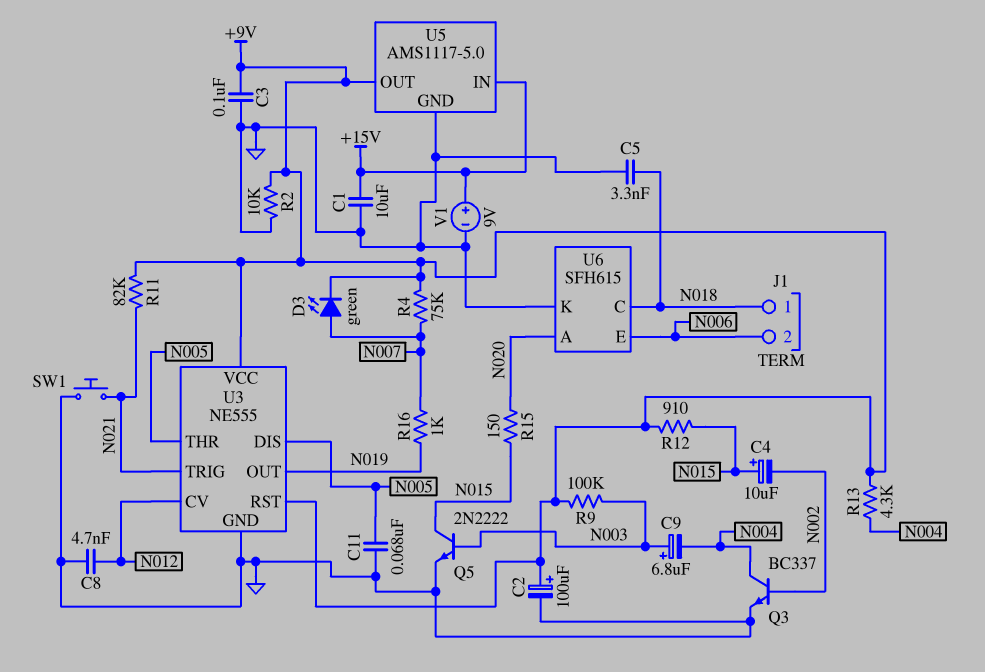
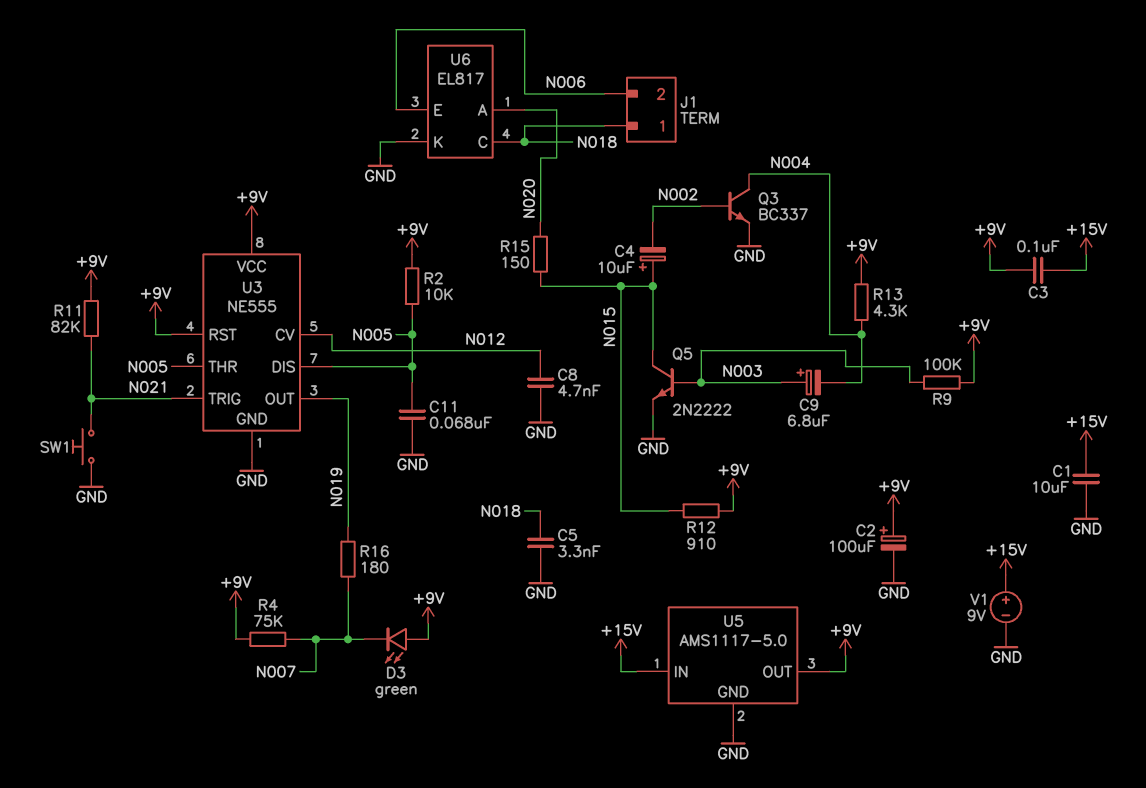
C3: 100nF (+9V, GND) -> 100nF (+9V, +15V)
D3: LED green (A N007, K +9V) -> LED green (A +9V, K N007)
R2: 10k (+9V, GND) -> 10k (+9V, N005)
R16: 1k (N007, N019) -> 180 (N007, N019)
U6: SFH615 -> EL817

